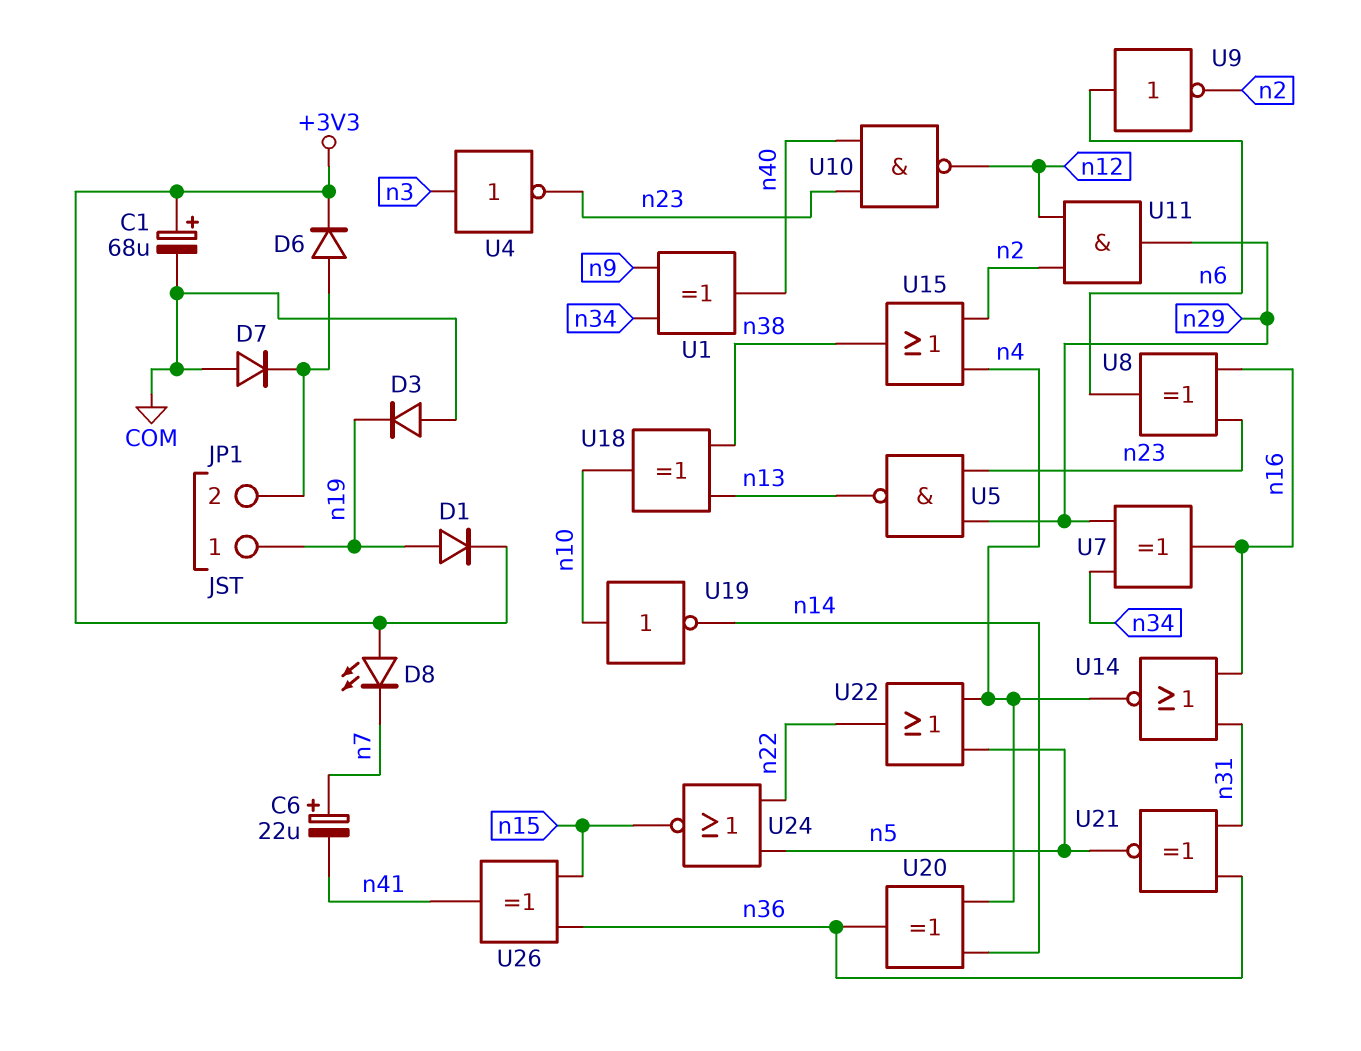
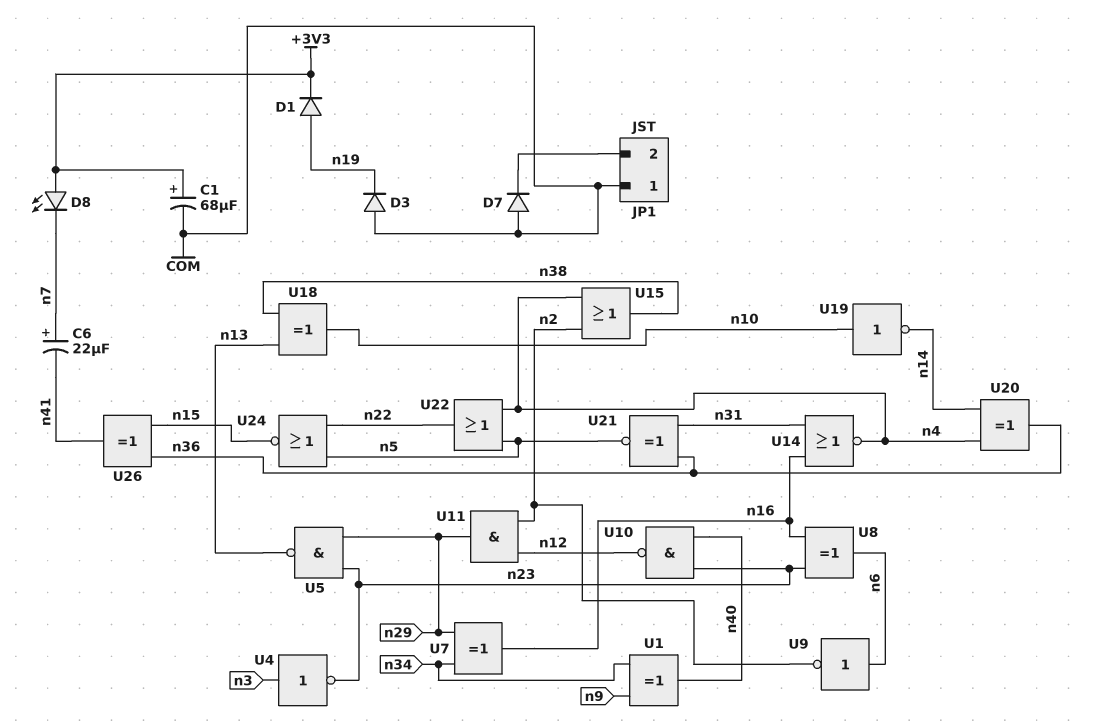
D6: diode (A JP1/2, K +3V3) -> none
JP1 pin 1: n19 -> COM

